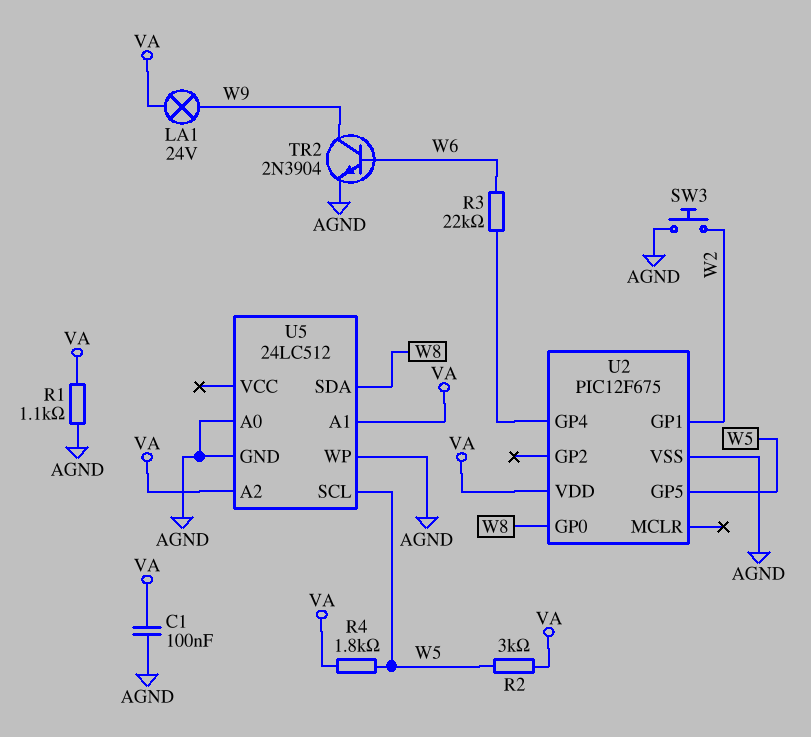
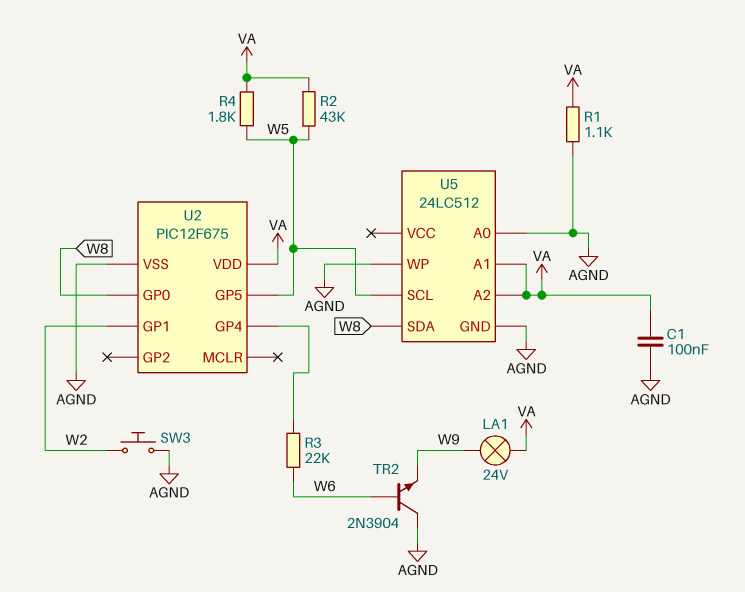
R2: 3k (VA, W5) -> 43k (VA, W5)
TR2: NPN 2N3904 (B W6, C W9, E AGND) -> NPN 2N3904 (B W6, C AGND, E W9)

